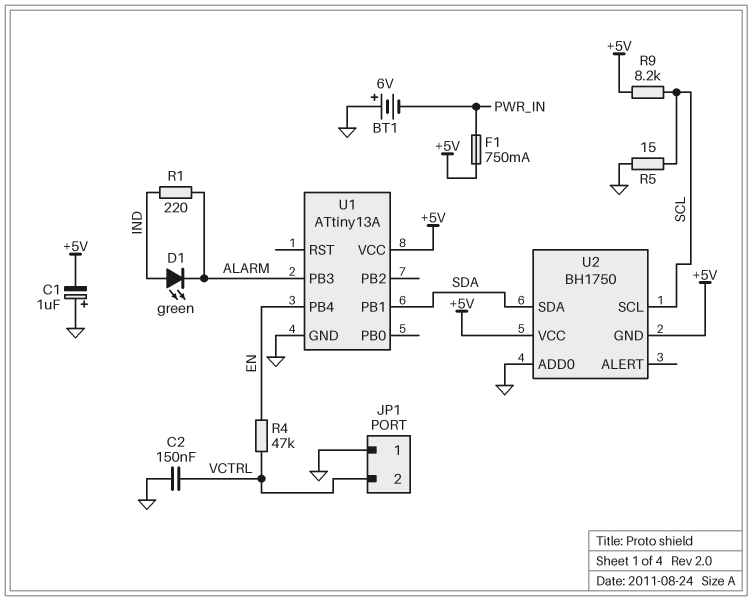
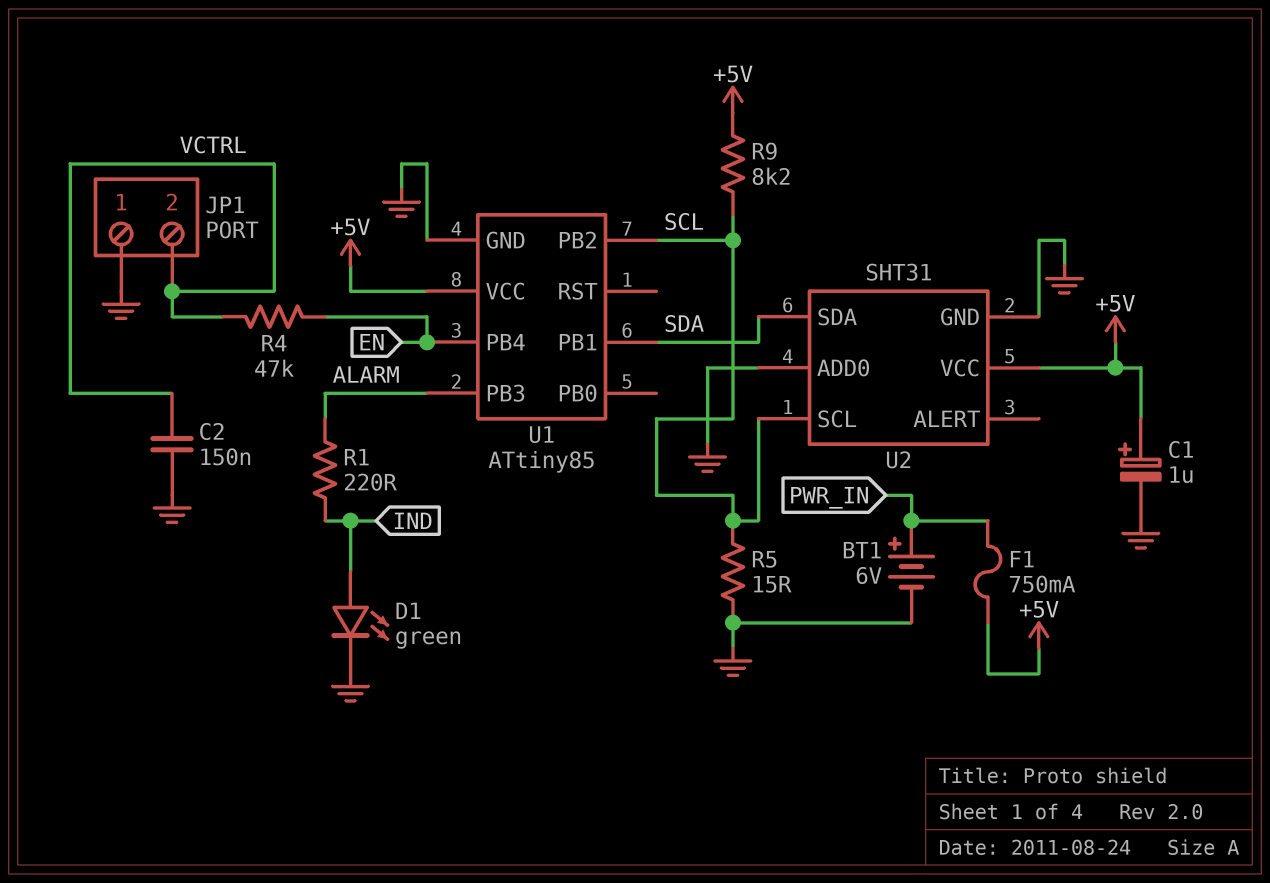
BT1: 6V (plus GND, minus PWR_IN) -> 6V (plus PWR_IN, minus GND)
C1: 1uF (plus GND, minus +5V) -> 1uF (plus +5V, minus GND)
D1: LED green (A IND, K ALARM) -> LED green (A IND, K GND)
U1: ATtiny13A -> ATtiny85
U1 pin PB2: none -> SCL
U2: BH1750 -> SHT31
U2 pin GND: +5V -> GND

